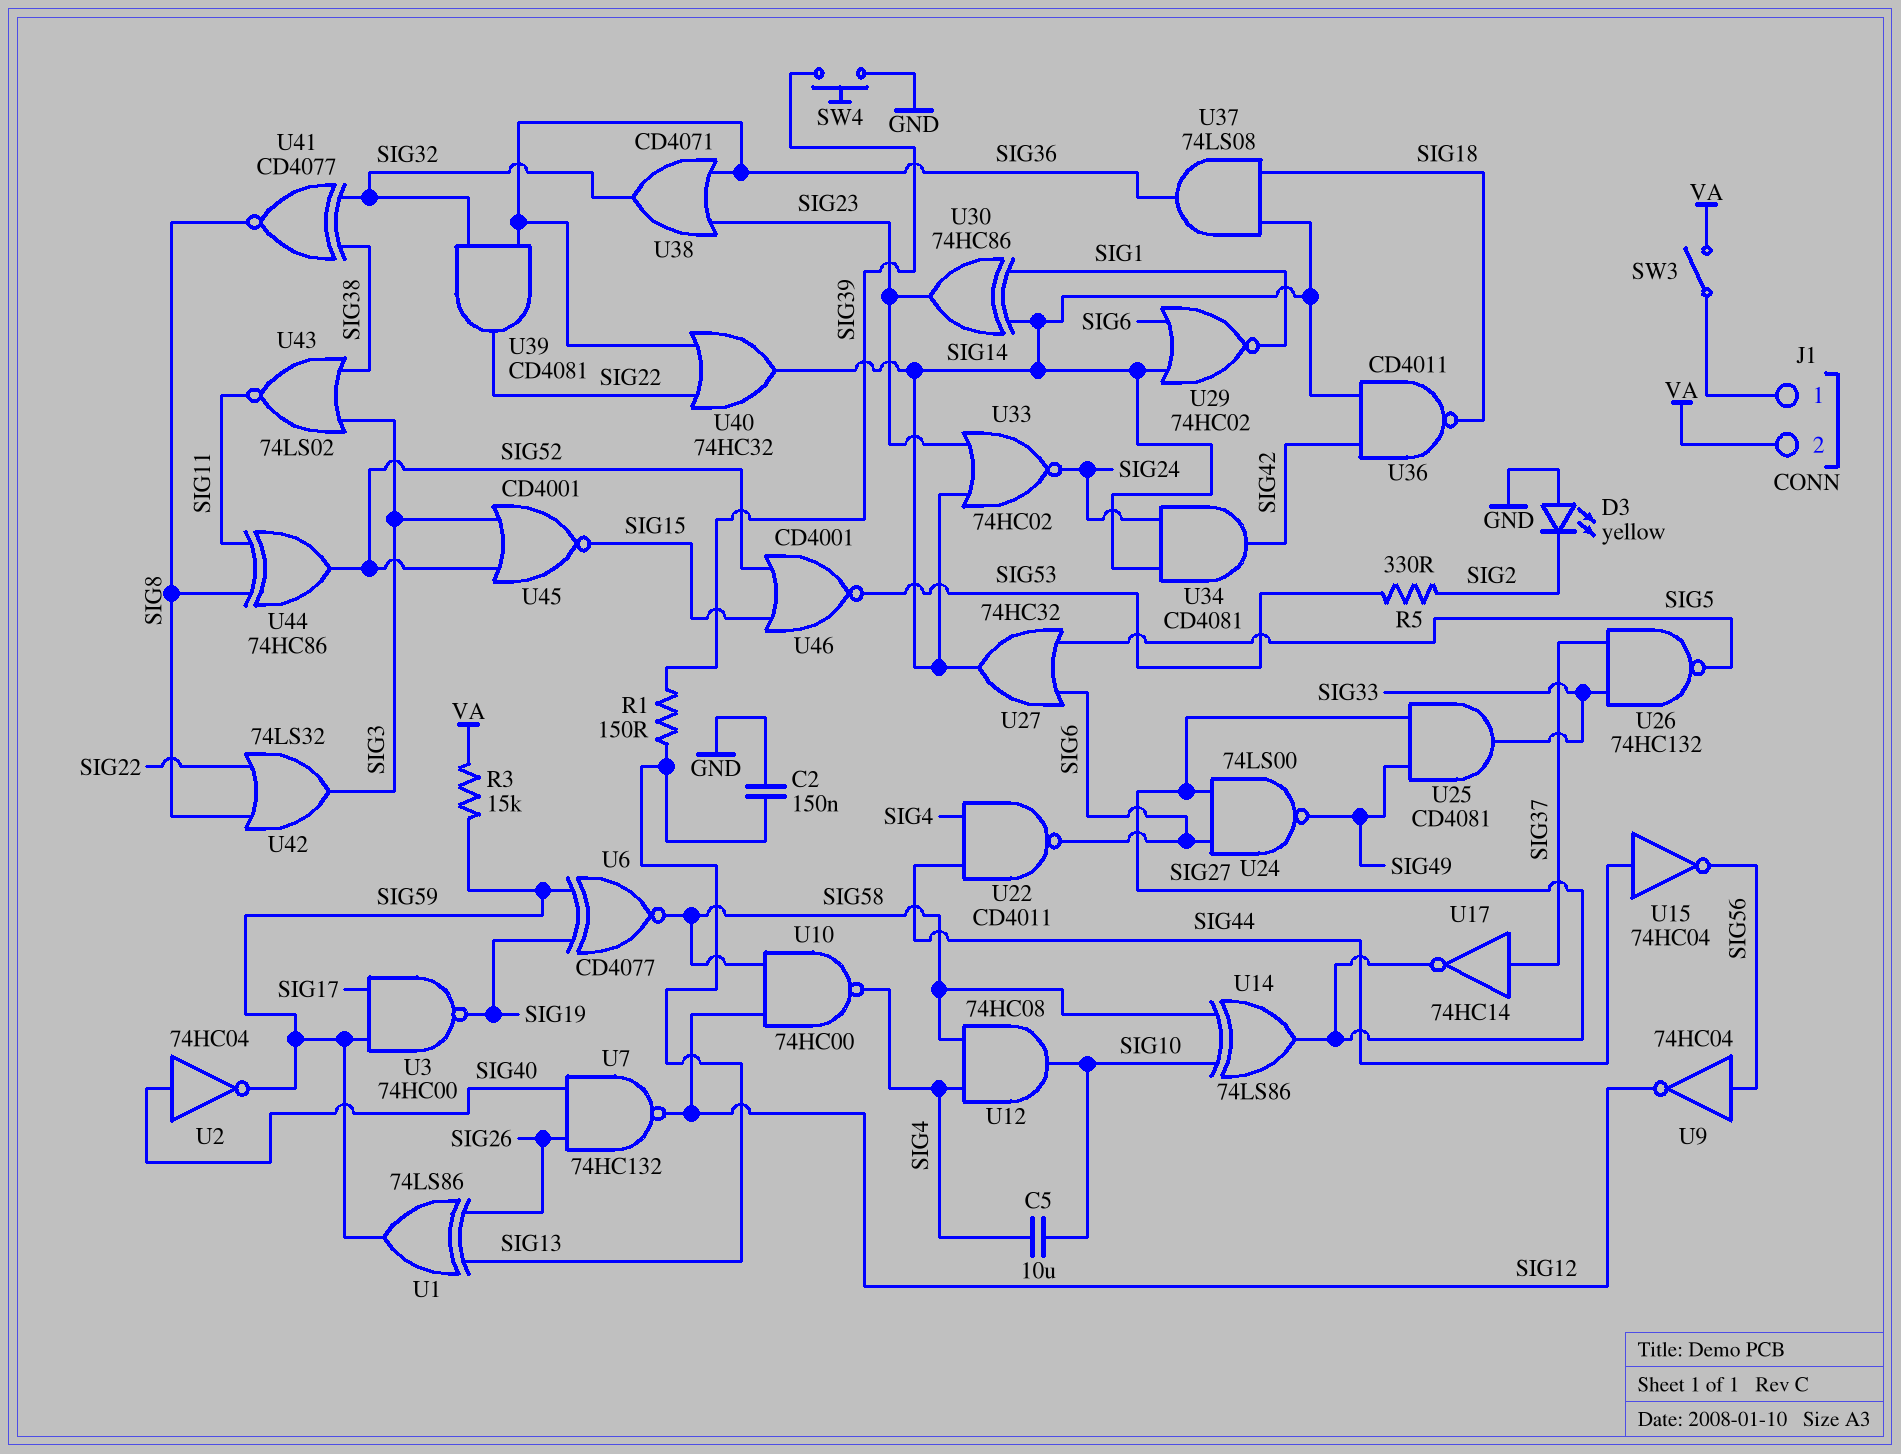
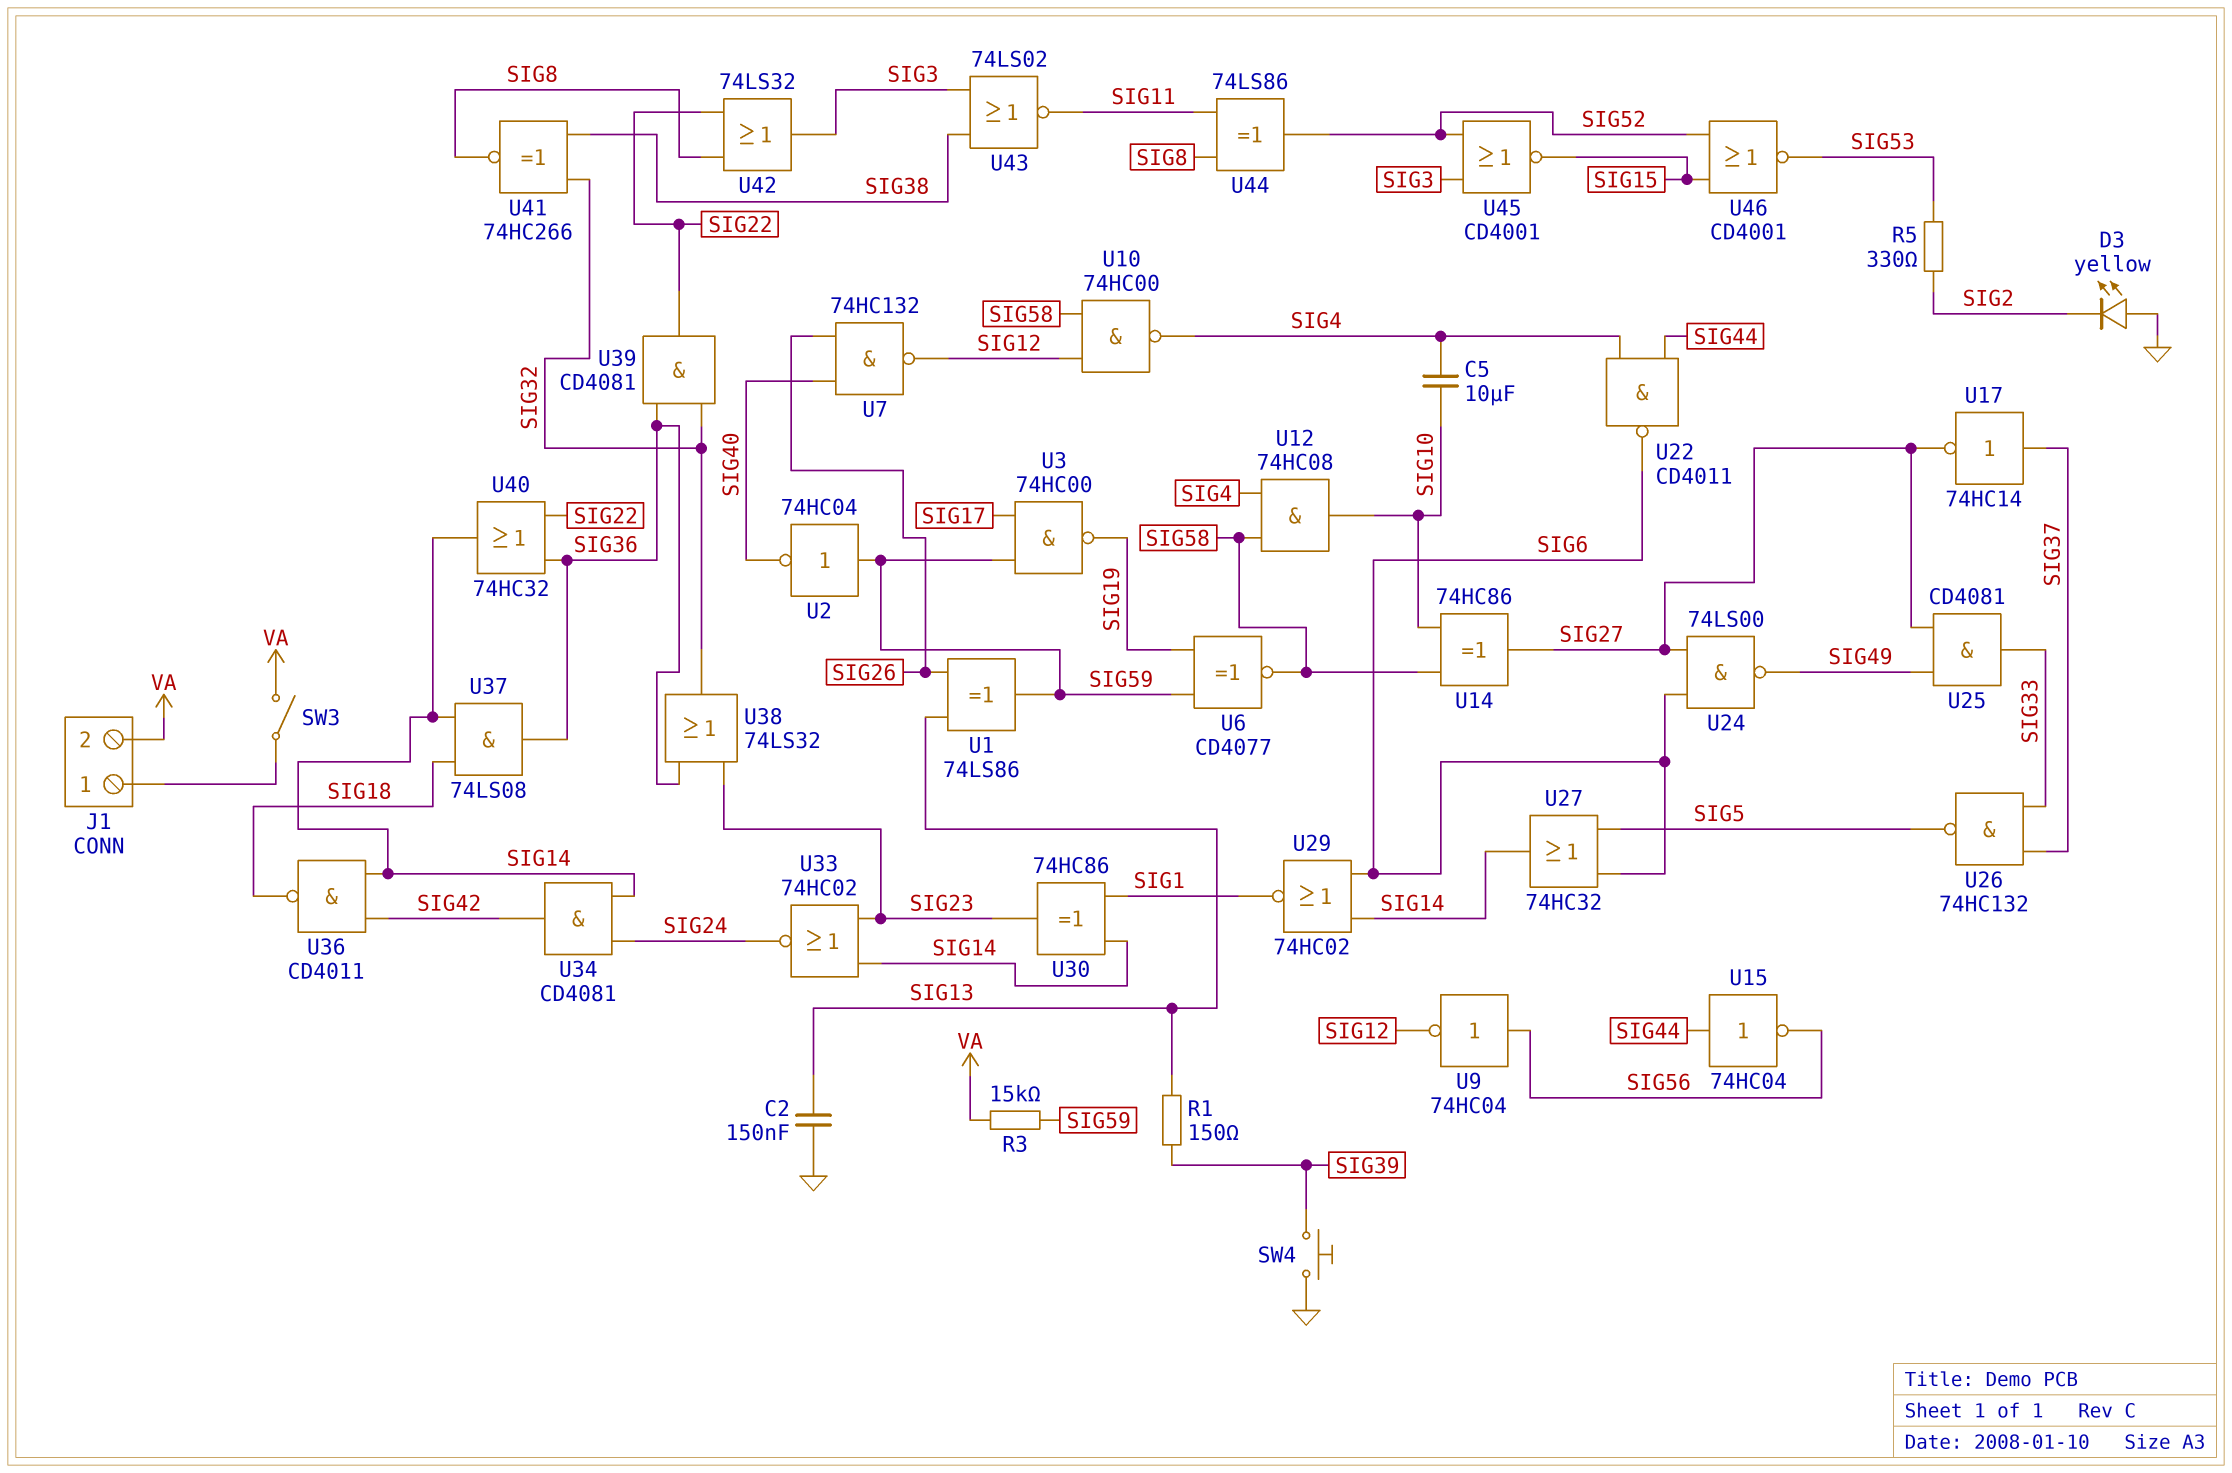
U2: NOT 74HC04 (in SIG40, out SIG59) -> NOT 74HC04 (in SIG59, out SIG40)
U14: XOR 74LS86 (in SIG10, in SIG58, out SIG27) -> XOR 74HC86 (in SIG10, in SIG58, out SIG27)
U38: OR CD4071 (in SIG23, in SIG36, out SIG32) -> OR 74LS32 (in SIG23, in SIG36, out SIG32)
U41: XNOR CD4077 (in SIG32, in SIG38, out SIG8) -> XNOR 74HC266 (in SIG32, in SIG38, out SIG8)
U44: XOR 74HC86 (in SIG8, in SIG11, out SIG52) -> XOR 74LS86 (in SIG8, in SIG11, out SIG52)

